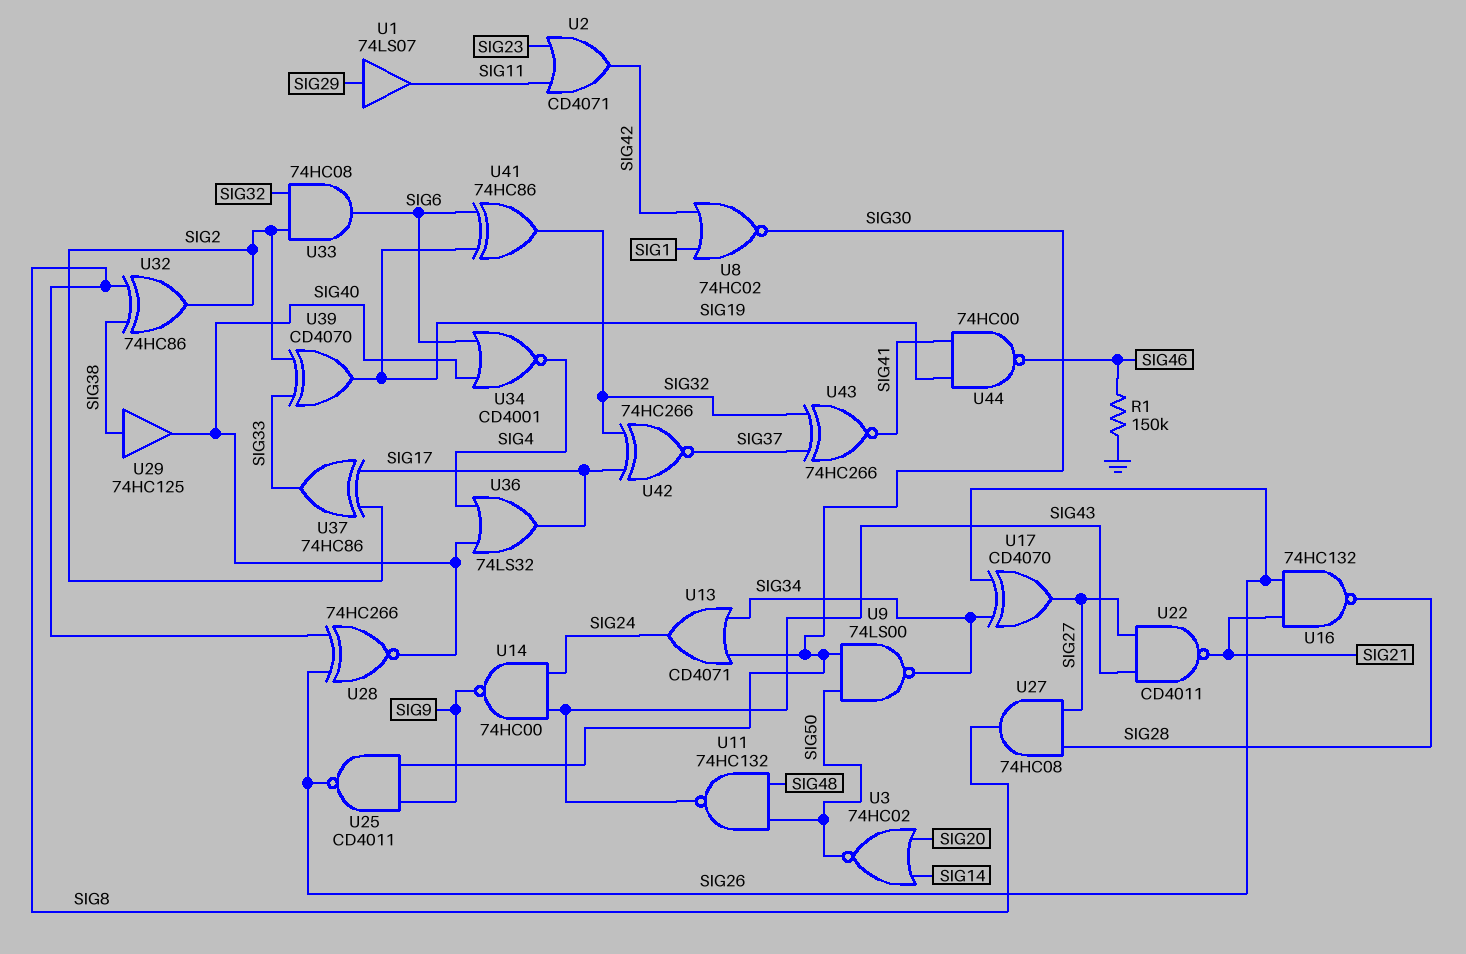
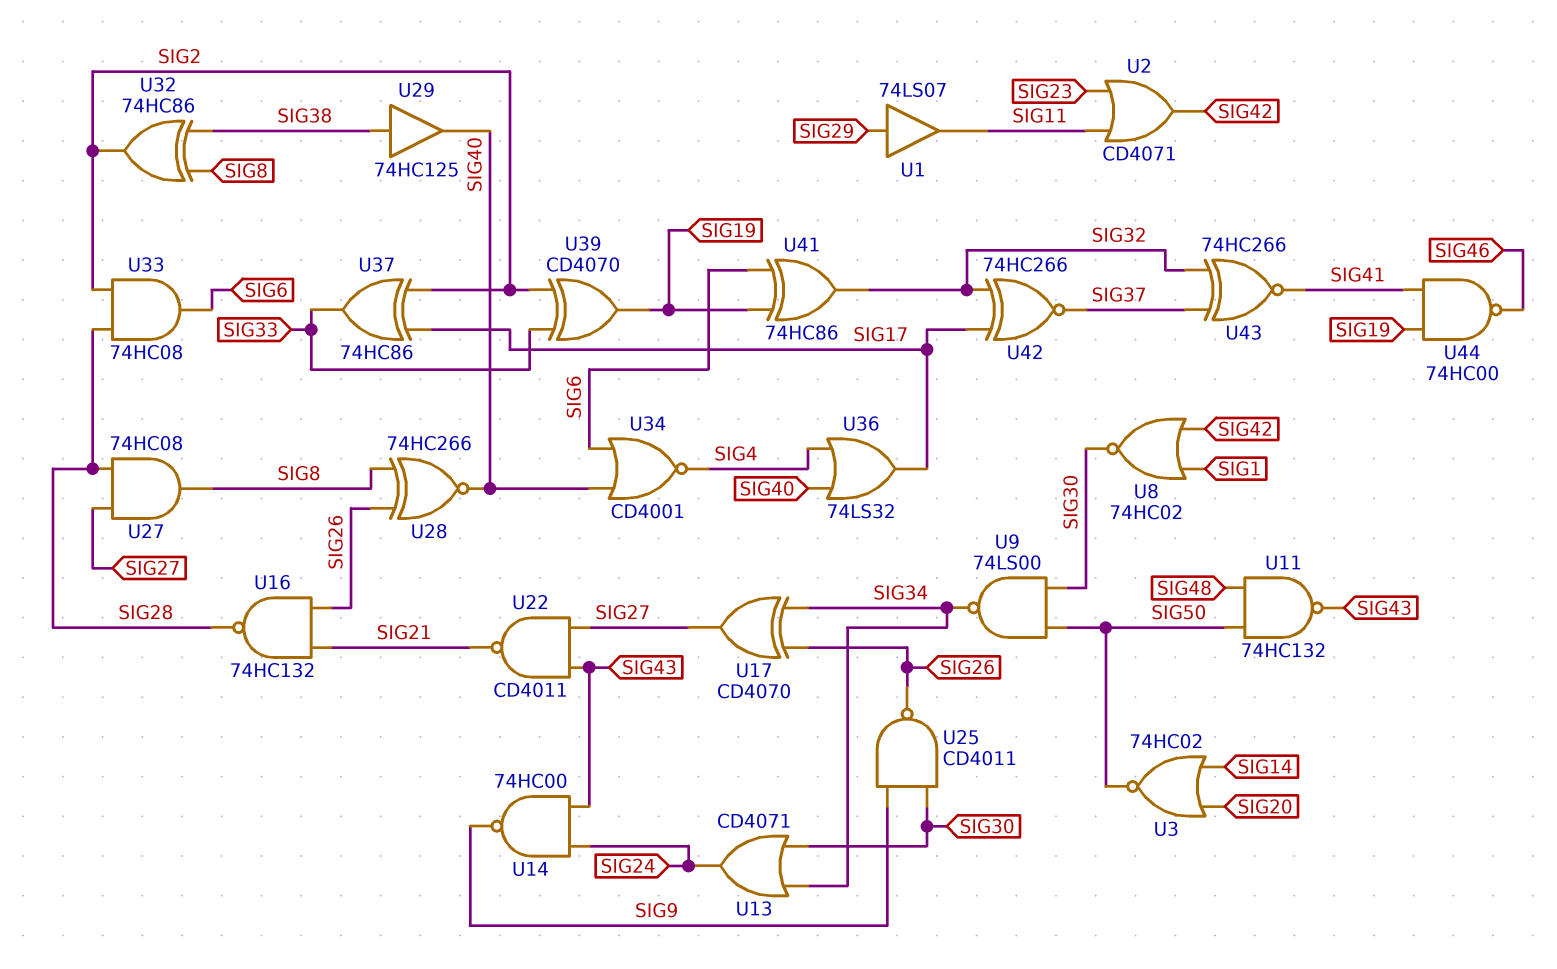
R1: 150k (GND, SIG46) -> none
U33: AND 74HC08 (in SIG2, in SIG32, out SIG6) -> AND 74HC08 (in SIG2, in SIG28, out SIG6)

